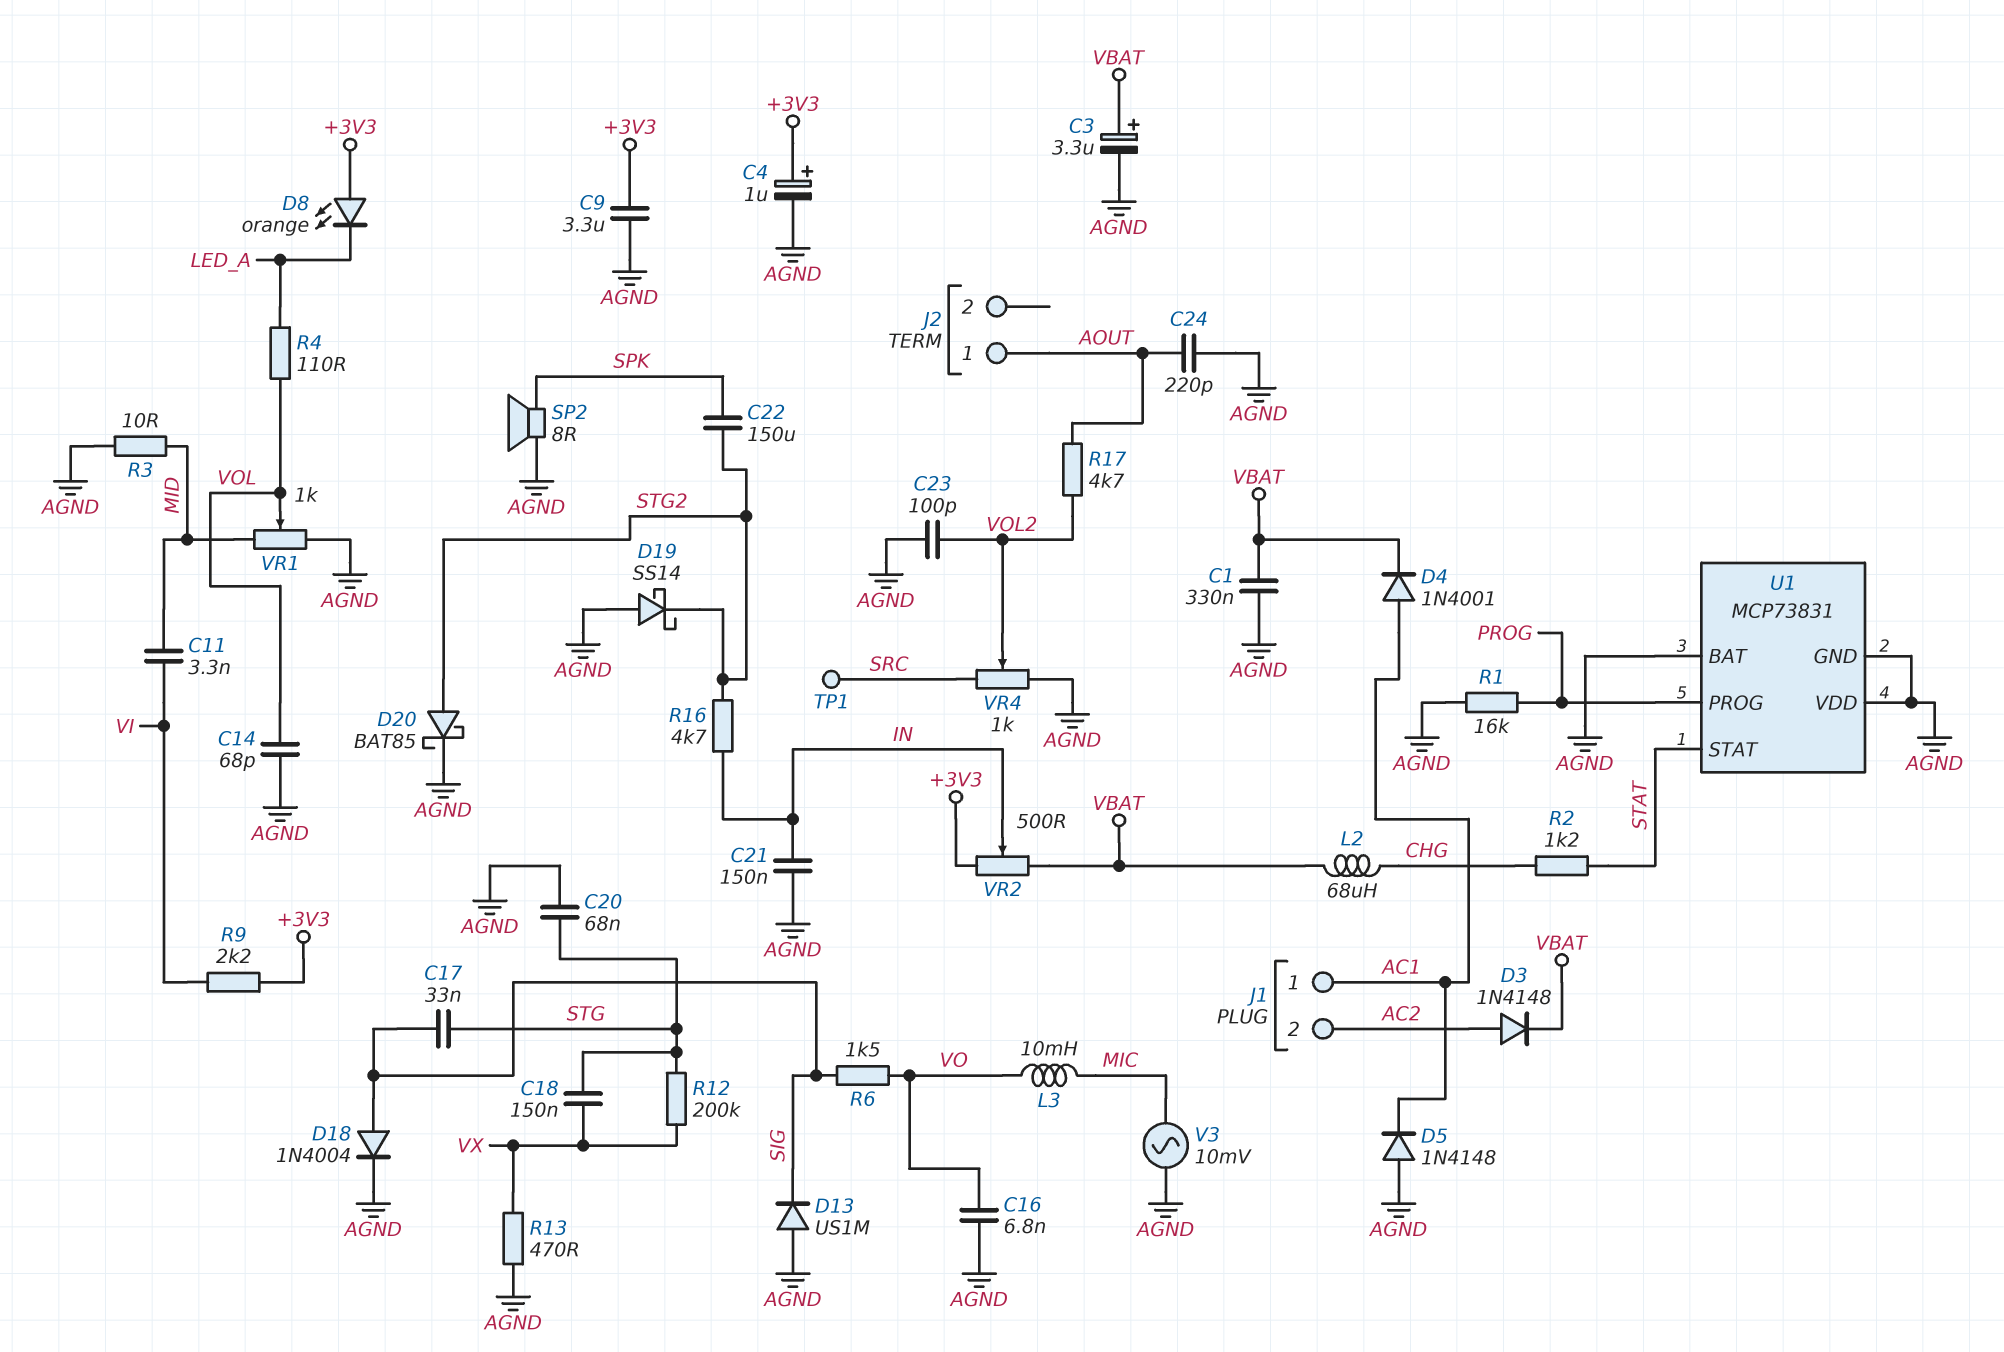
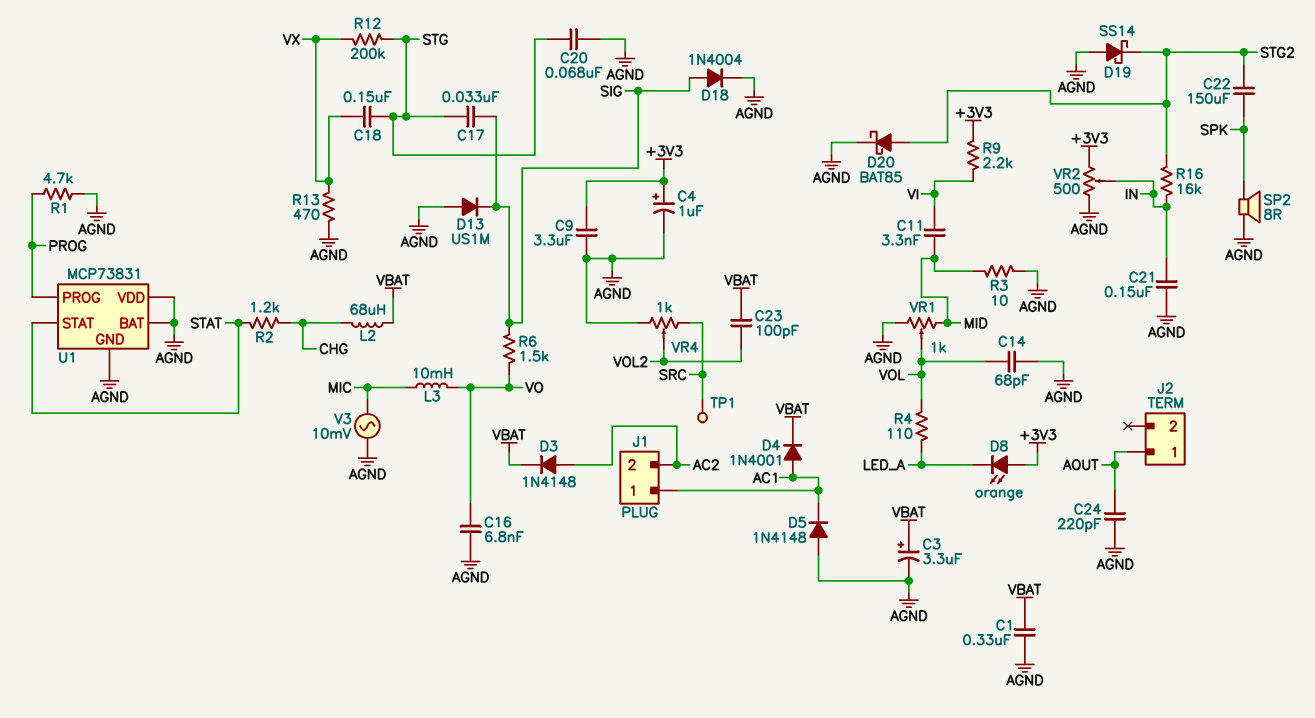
C23: 100pF (AGND, VOL2) -> 100pF (VBAT, VOL2)
R1: 16k (AGND, PROG) -> 4.7k (AGND, PROG)
R16: 4.7k (IN, STG2) -> 16k (IN, STG2)
R17: 4.7k (AOUT, VOL2) -> none
VR2: 500 (+3V3, VBAT, wiper IN) -> 500 (+3V3, AGND, wiper IN)

